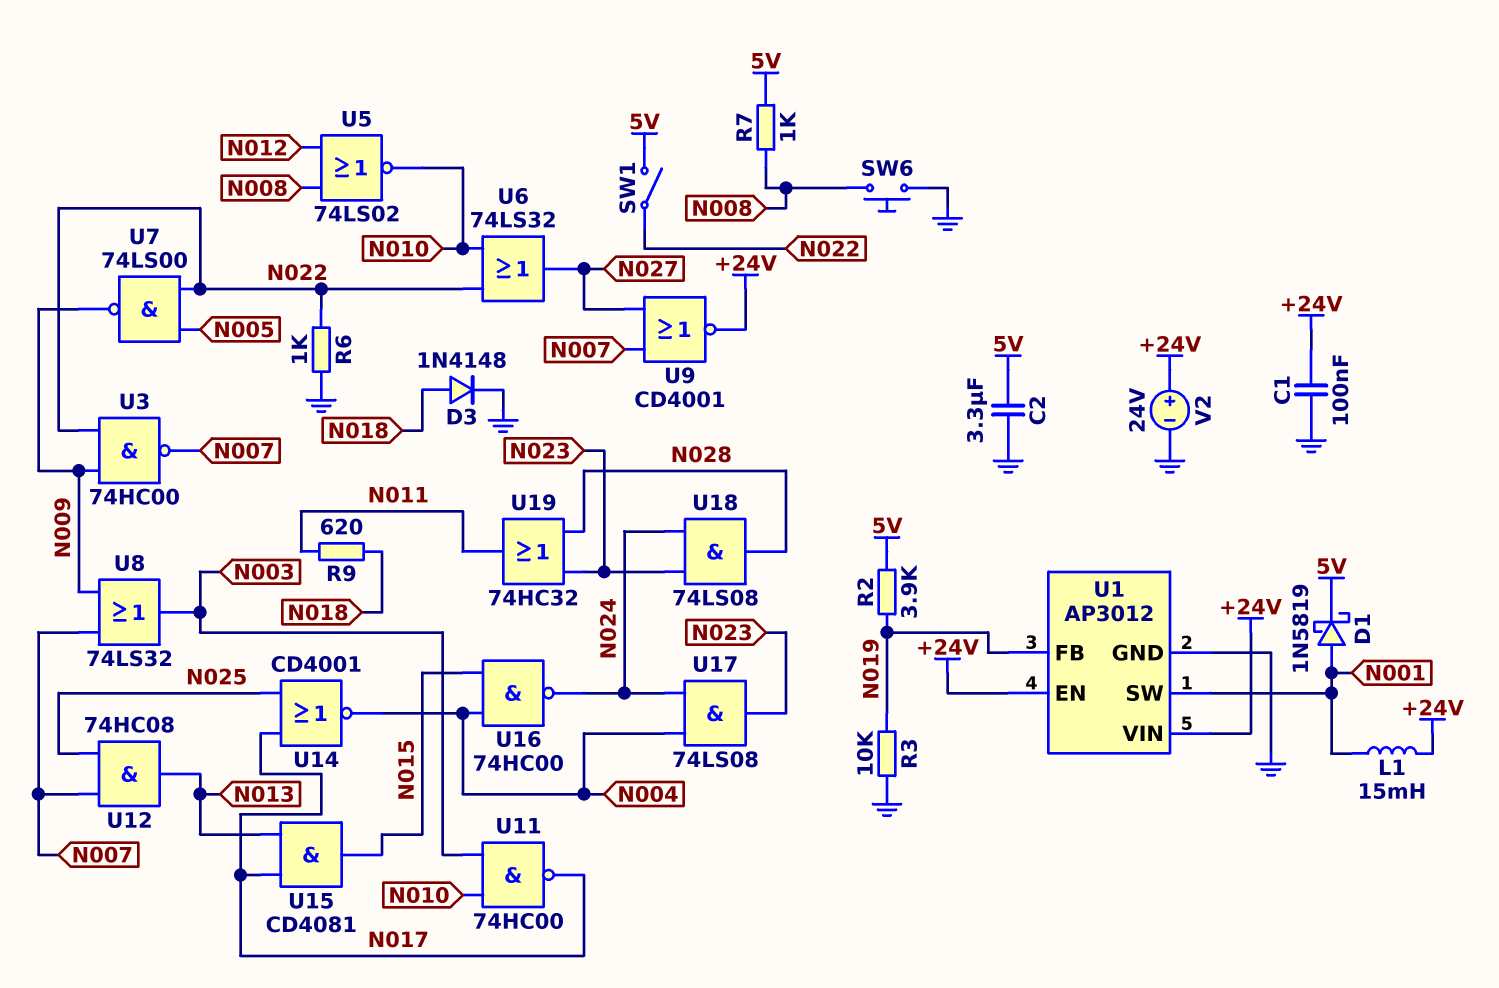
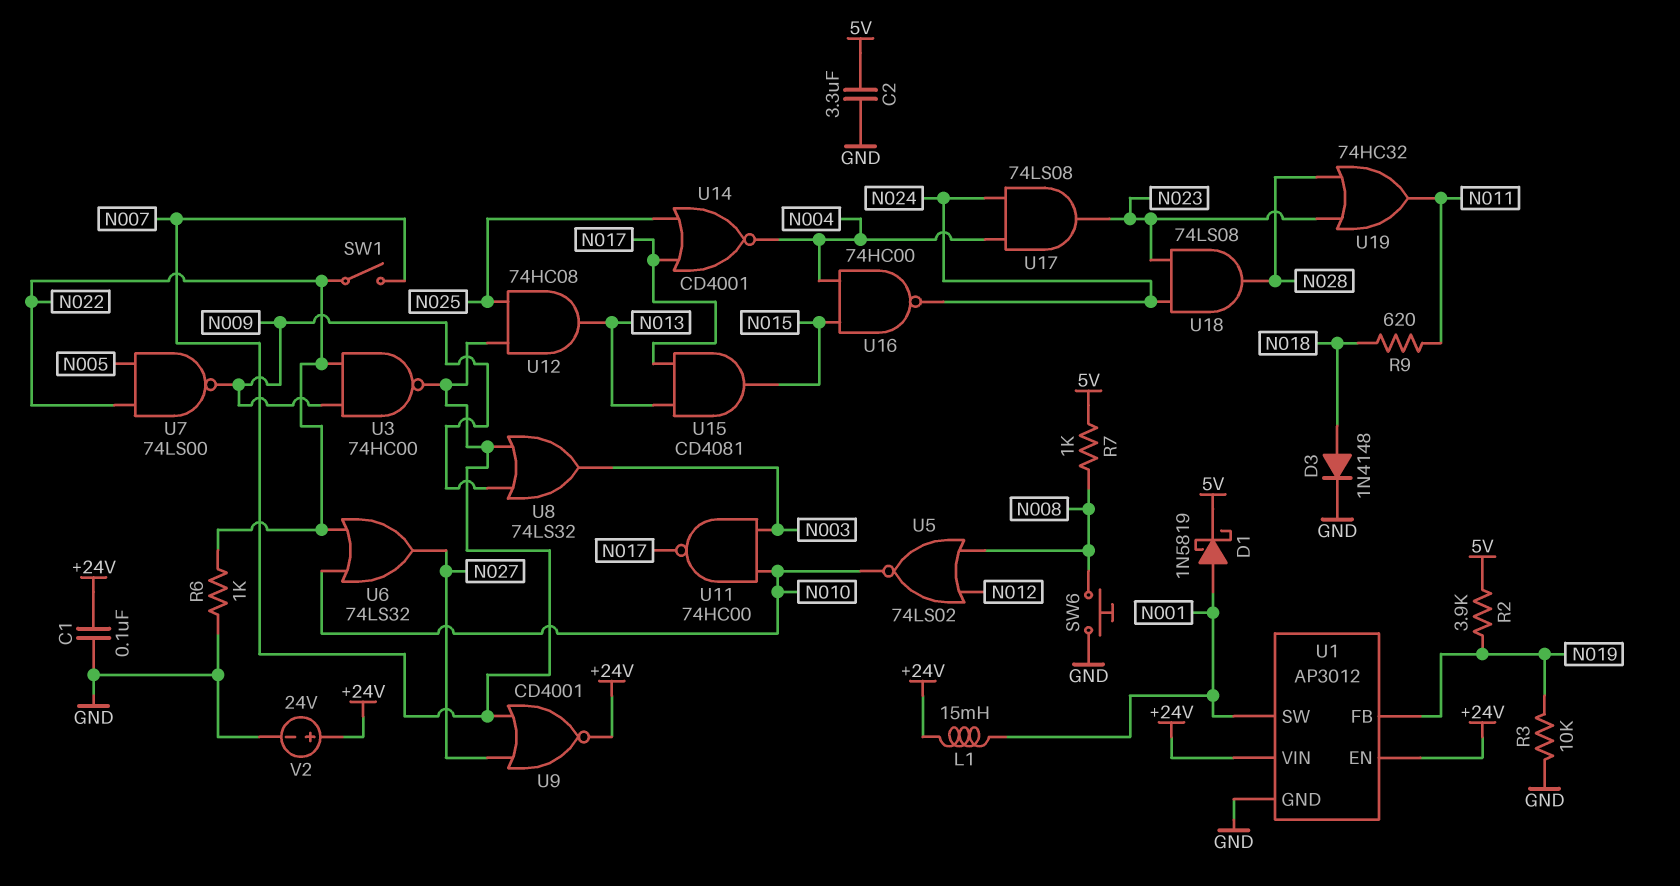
SW1: switch (5V, N022) -> switch (N007, N022)

